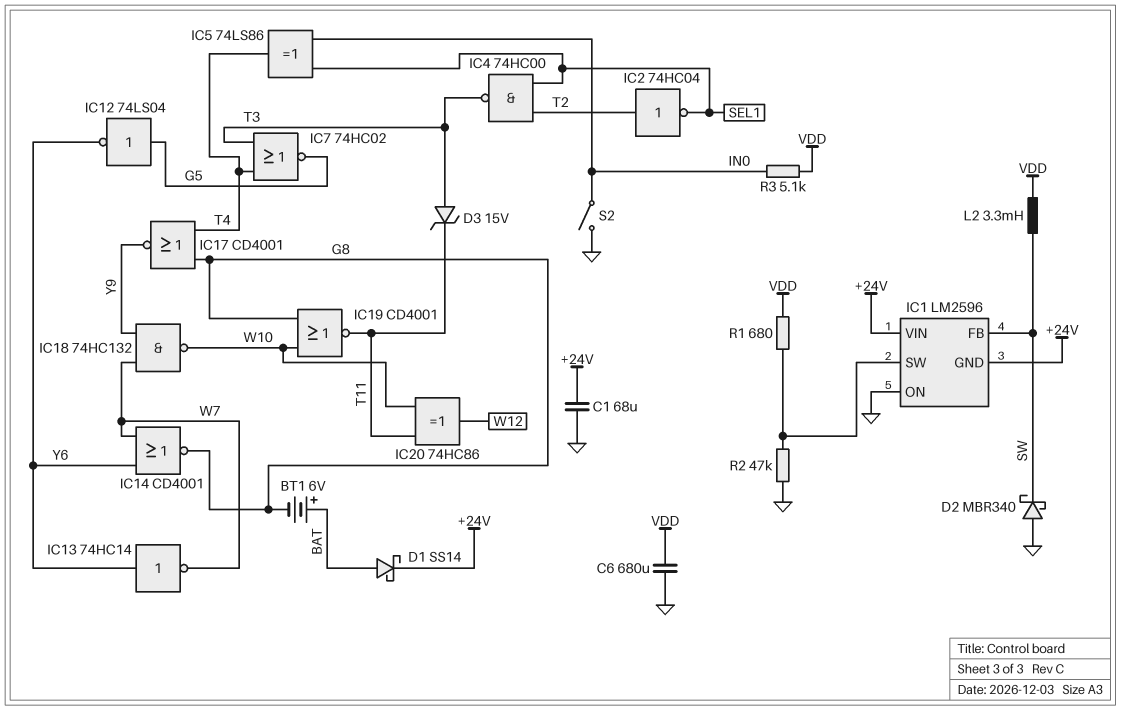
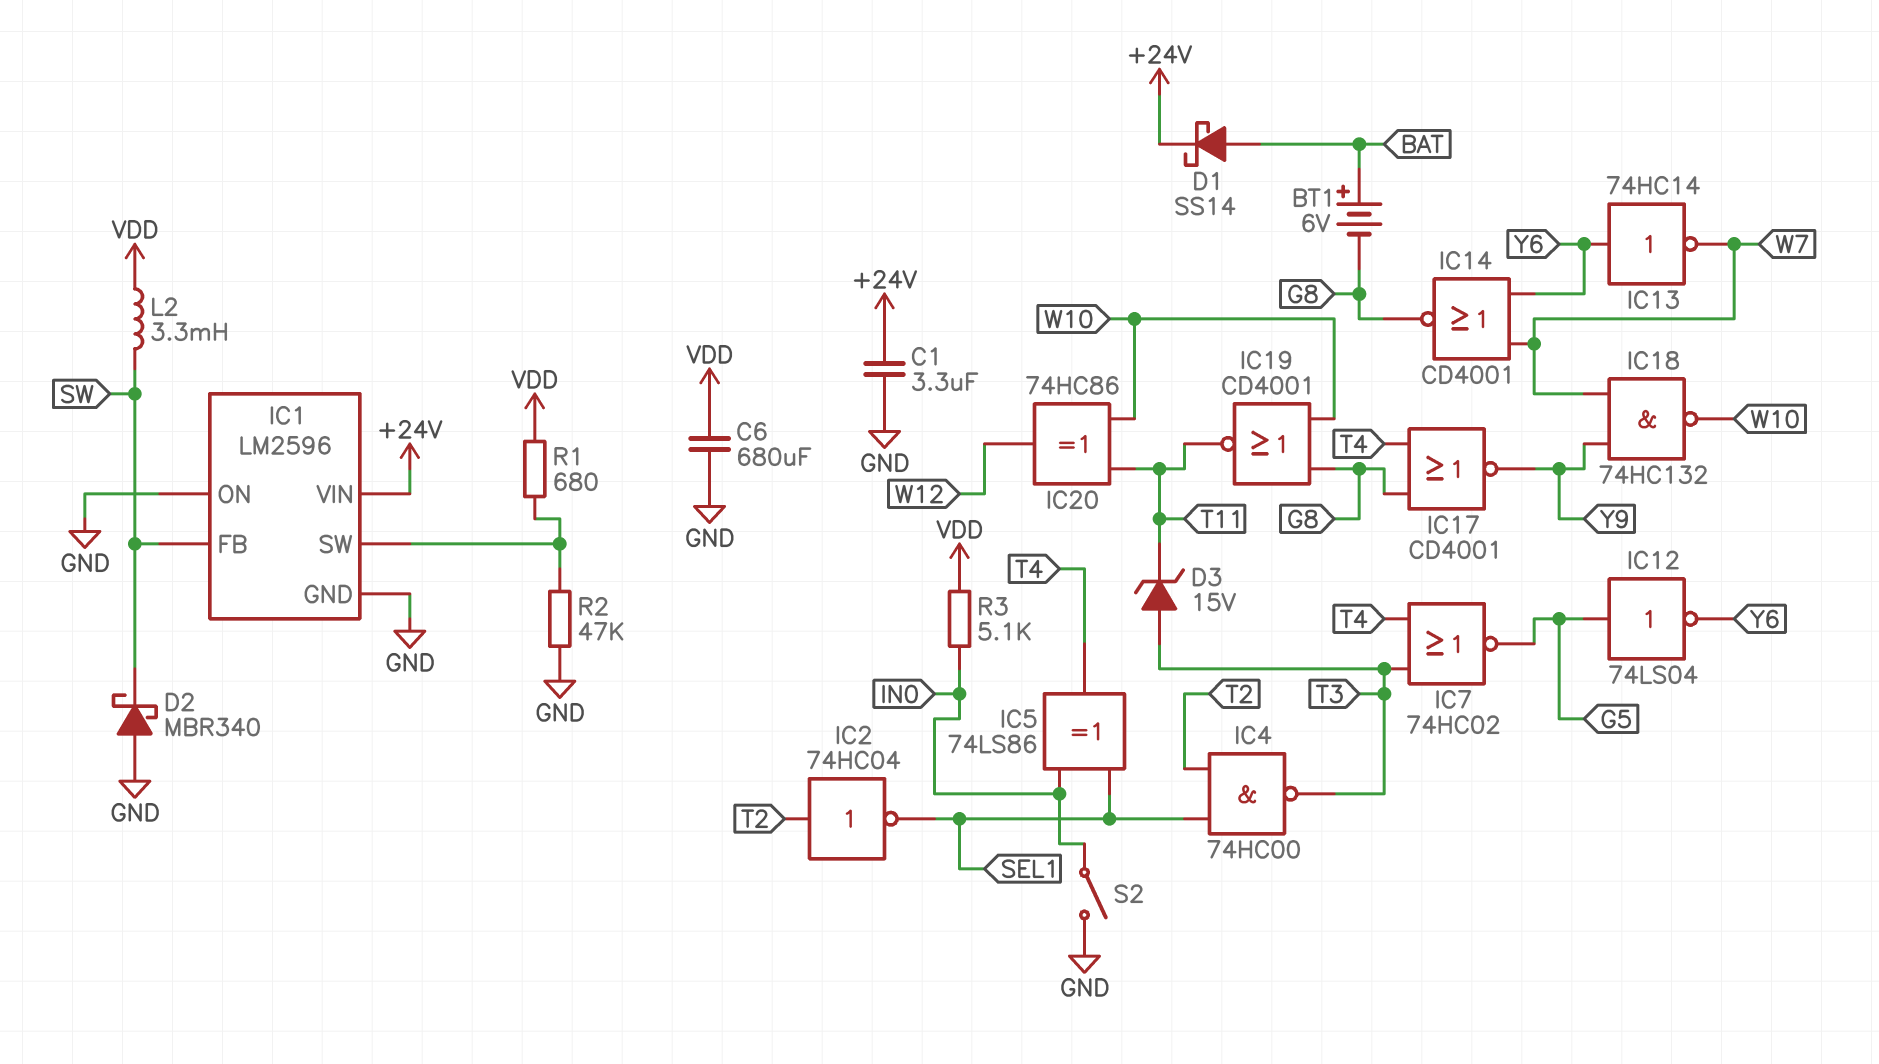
C1: 68uF (+24V, GND) -> 3.3uF (+24V, GND)
IC1 pin GND: +24V -> GND

